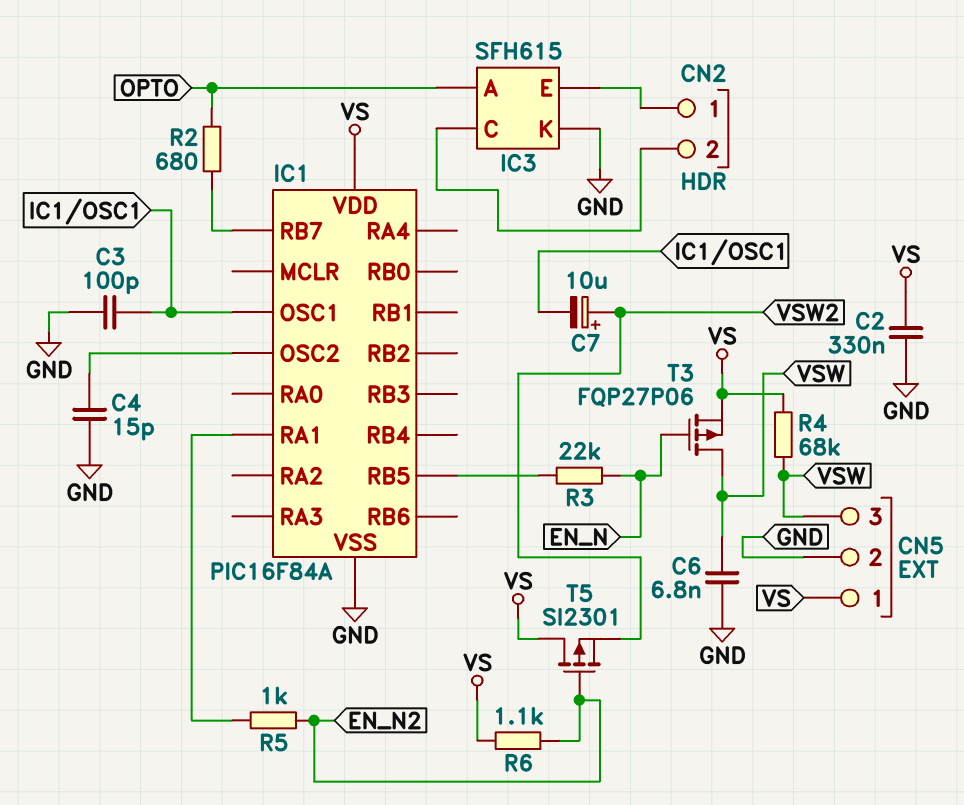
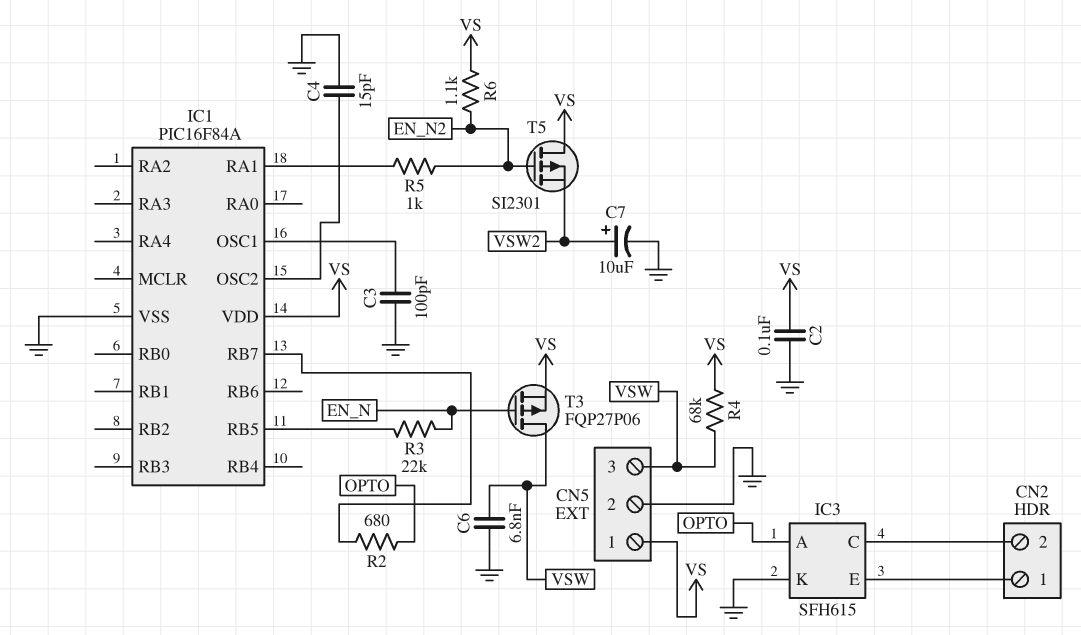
C2: 330nF (GND, VS) -> 100nF (GND, VS)
C7: 10uF (plus VSW2, minus IC1/OSC1) -> 10uF (plus VSW2, minus GND)

